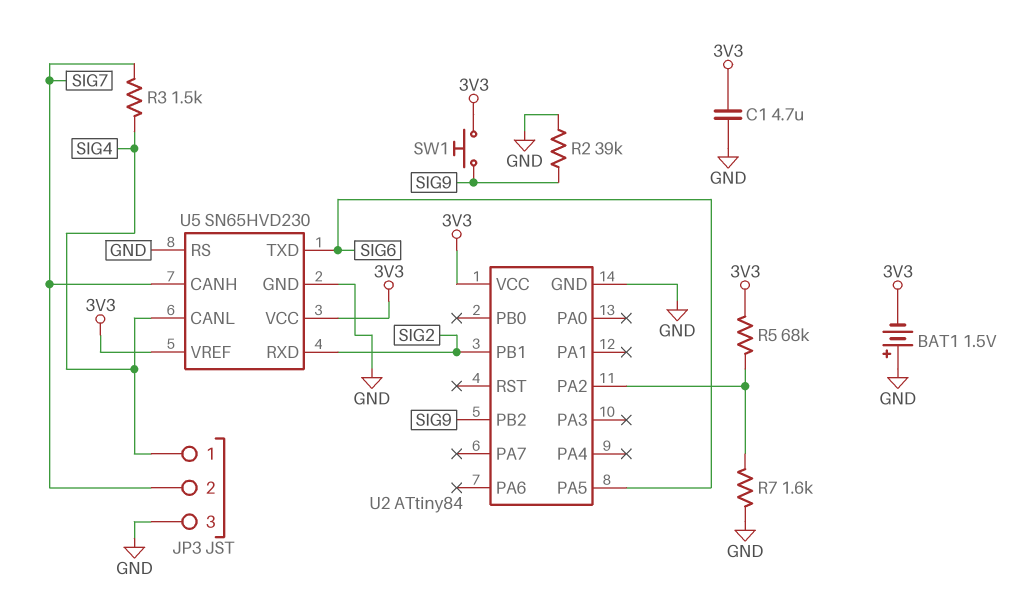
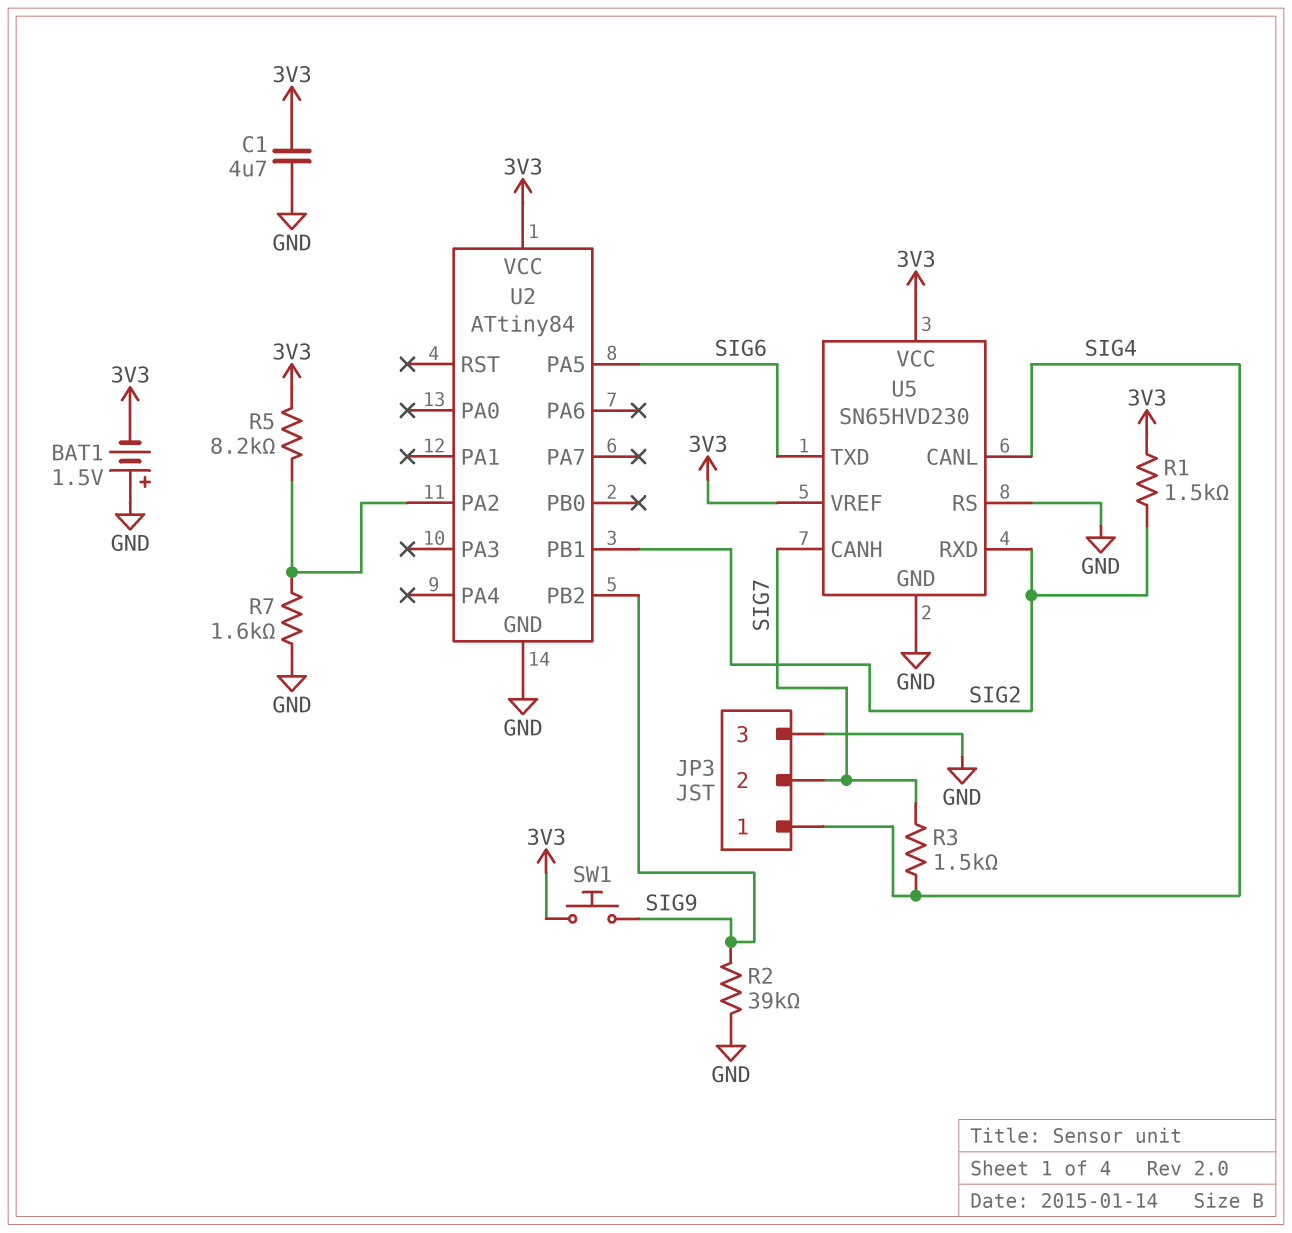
R1: none -> 1.5k (3V3, SIG2)
R5: 68k (3V3, U2/PA2) -> 8.2k (3V3, U2/PA2)

